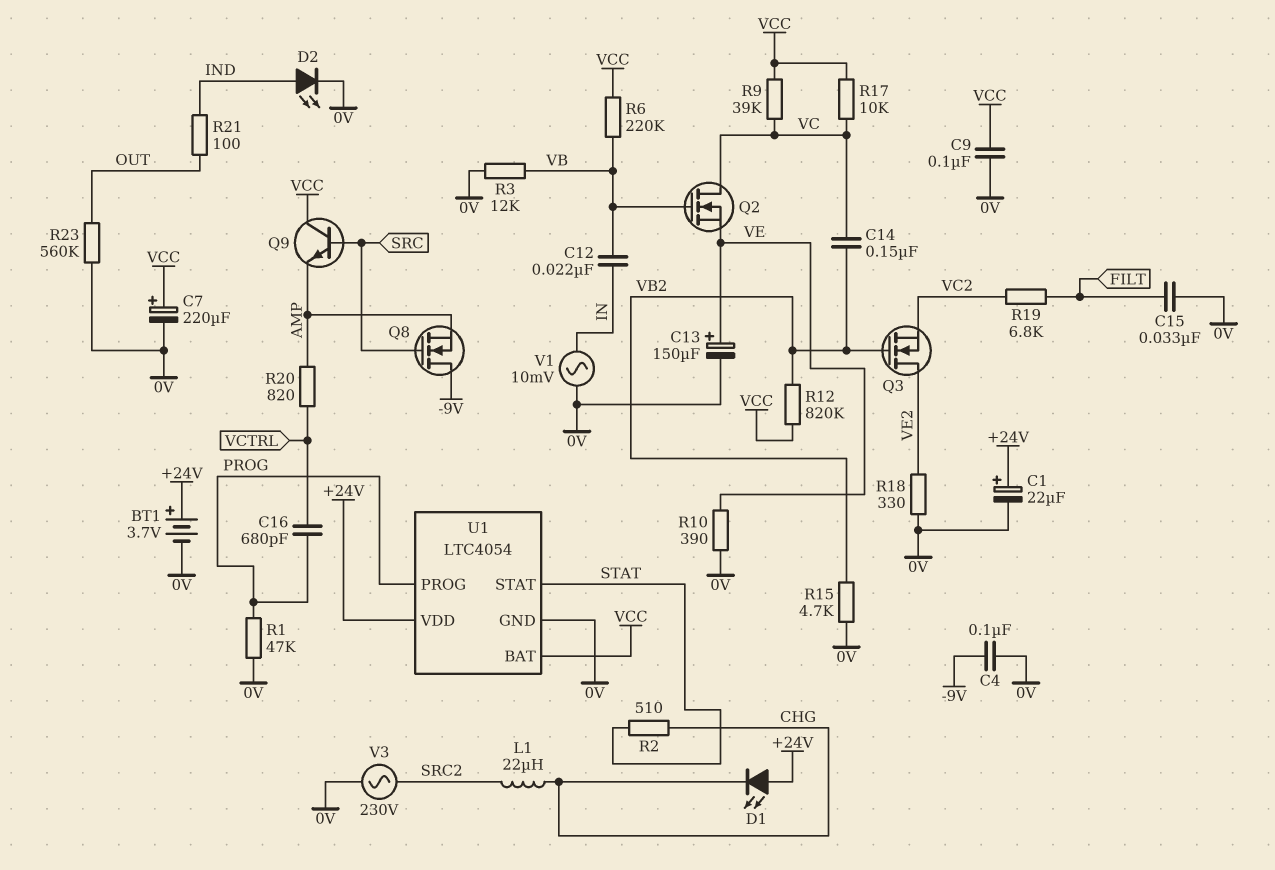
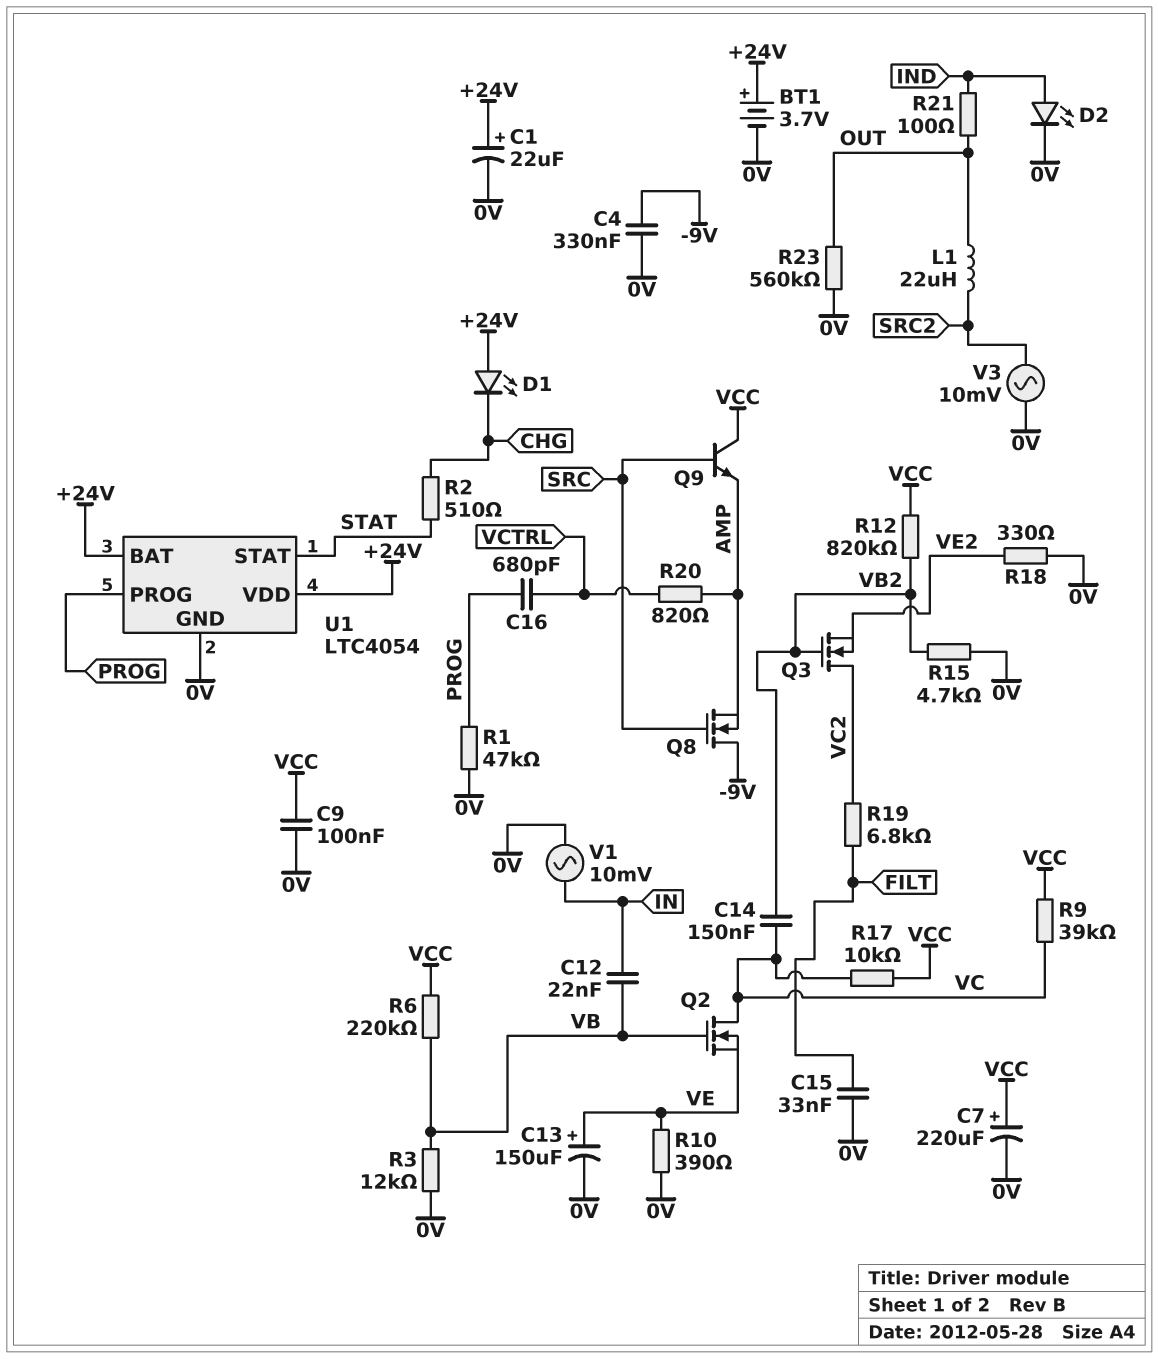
C4: 100nF (-9V, 0V) -> 330nF (-9V, 0V)
L1: 22uH (CHG, SRC2) -> 22uH (OUT, SRC2)
Q3: NMOS (G VB2, D VE2, S VC2) -> NMOS (G VB2, D VC2, S VE2)
U1 pin BAT: VCC -> +24V
V3: AC 230V (0V, SRC2) -> AC 10mV (0V, SRC2)

